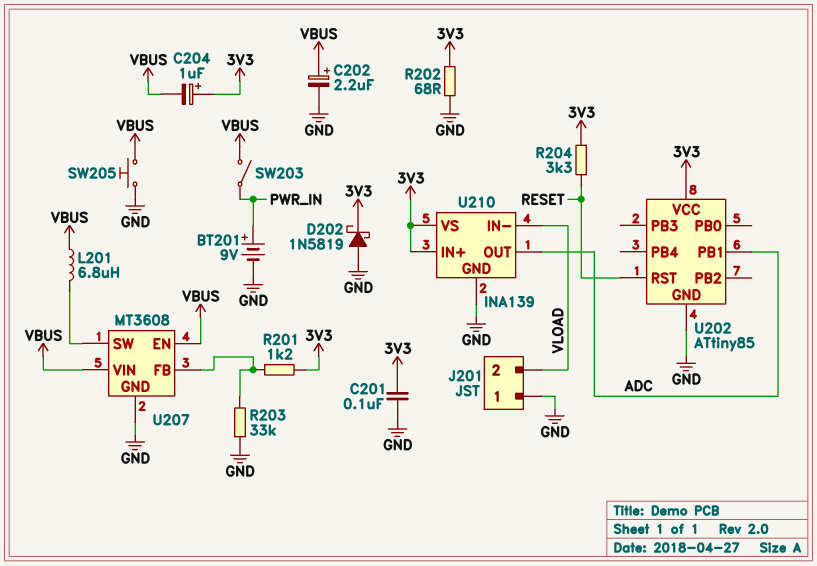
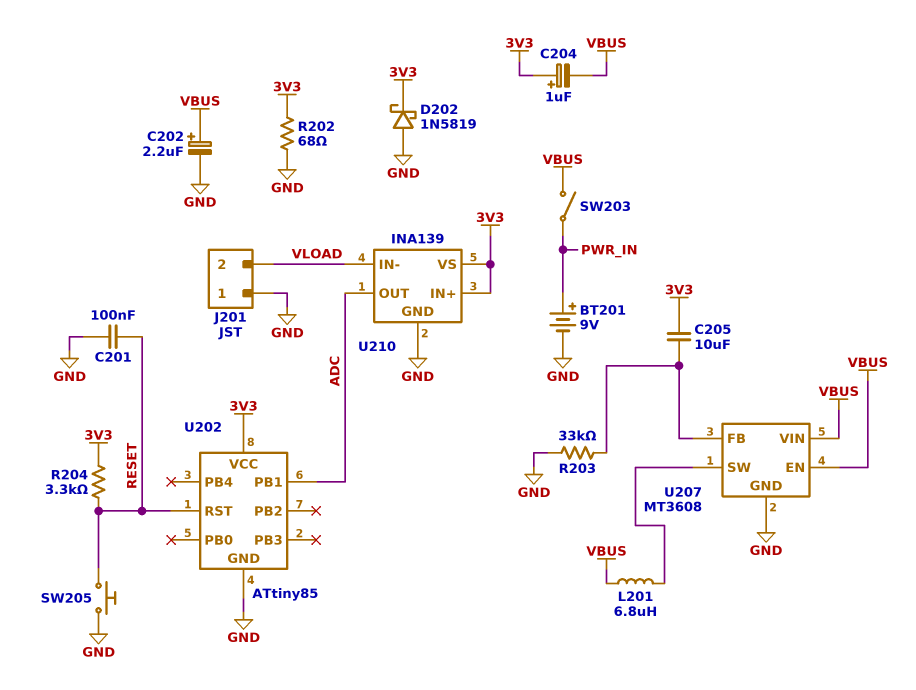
C201: 100nF (3V3, GND) -> 100nF (GND, RESET)
C205: none -> 10uF (3V3, U207/FB)
R201: 1.2k (3V3, U207/FB) -> none
SW205: button (GND, VBUS) -> button (GND, RESET)

